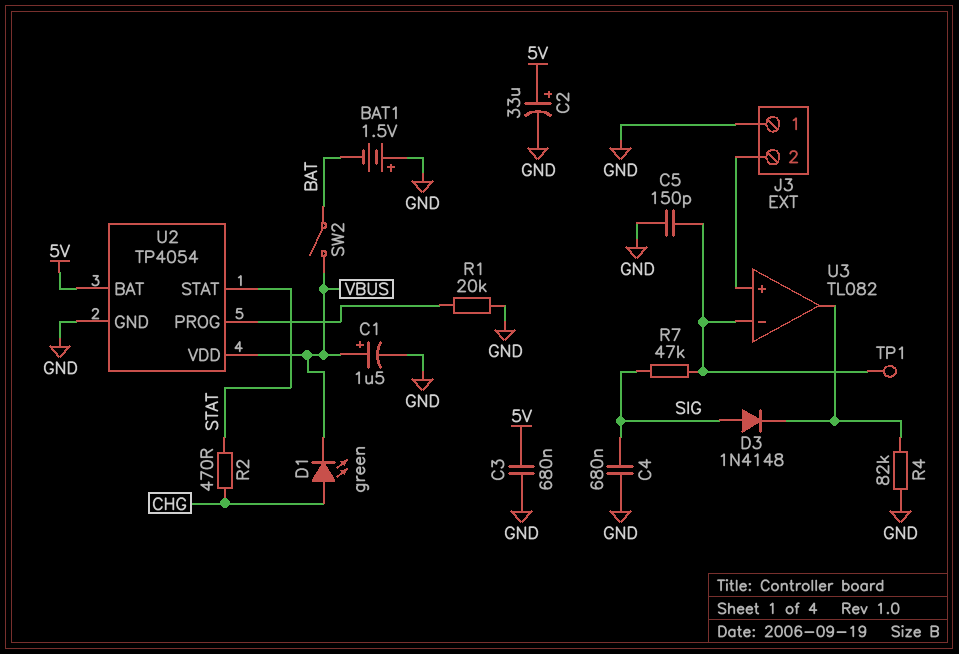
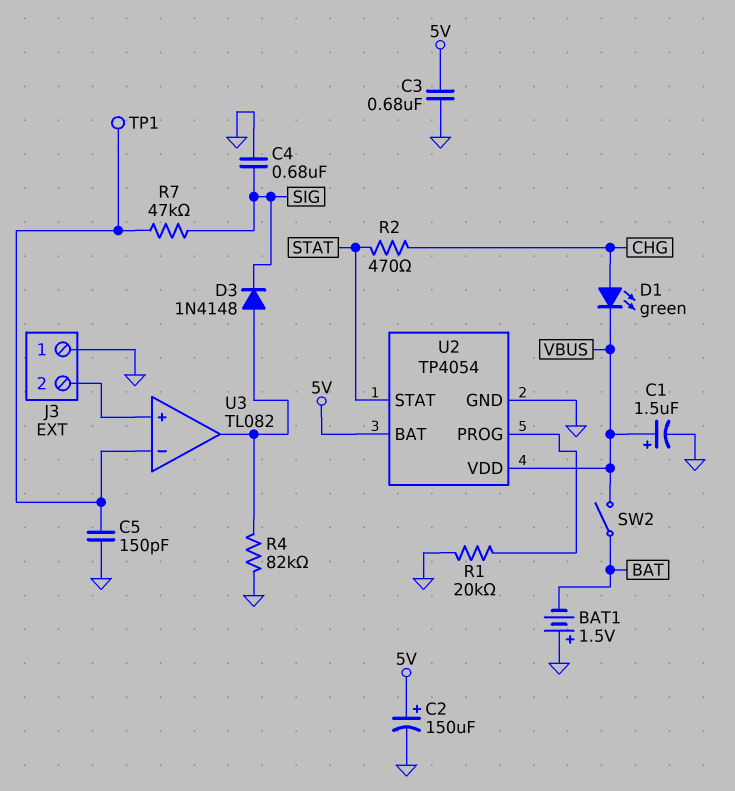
C2: 33uF (plus 5V, minus GND) -> 150uF (plus 5V, minus GND)
D3: diode 1N4148 (A SIG, K U3/out) -> diode 1N4148 (A U3/out, K SIG)

